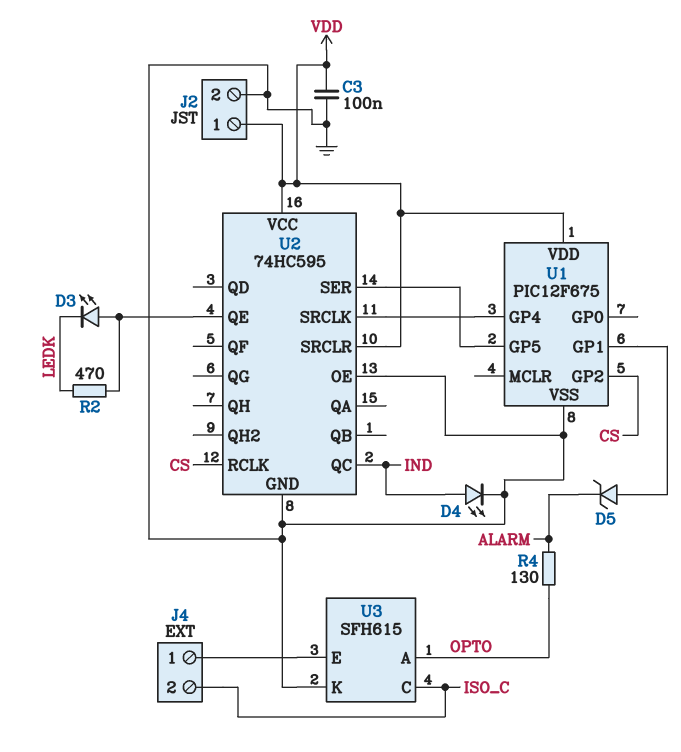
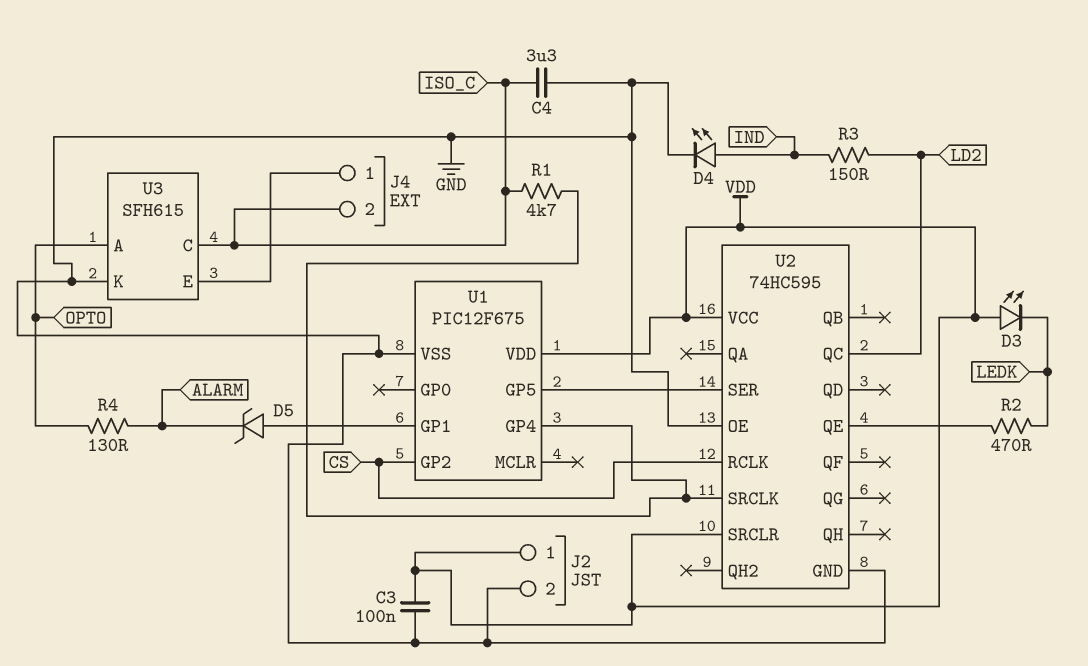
C4: none -> 3.3uF (GND, ISO_C)
D3: LED (A U2/QE, K LEDK) -> LED (A VDD, K LEDK)
R1: none -> 4.7k (ISO_C, U1/GP4)
R3: none -> 150 (IND, LD2)
U2 pin QC: IND -> LD2

